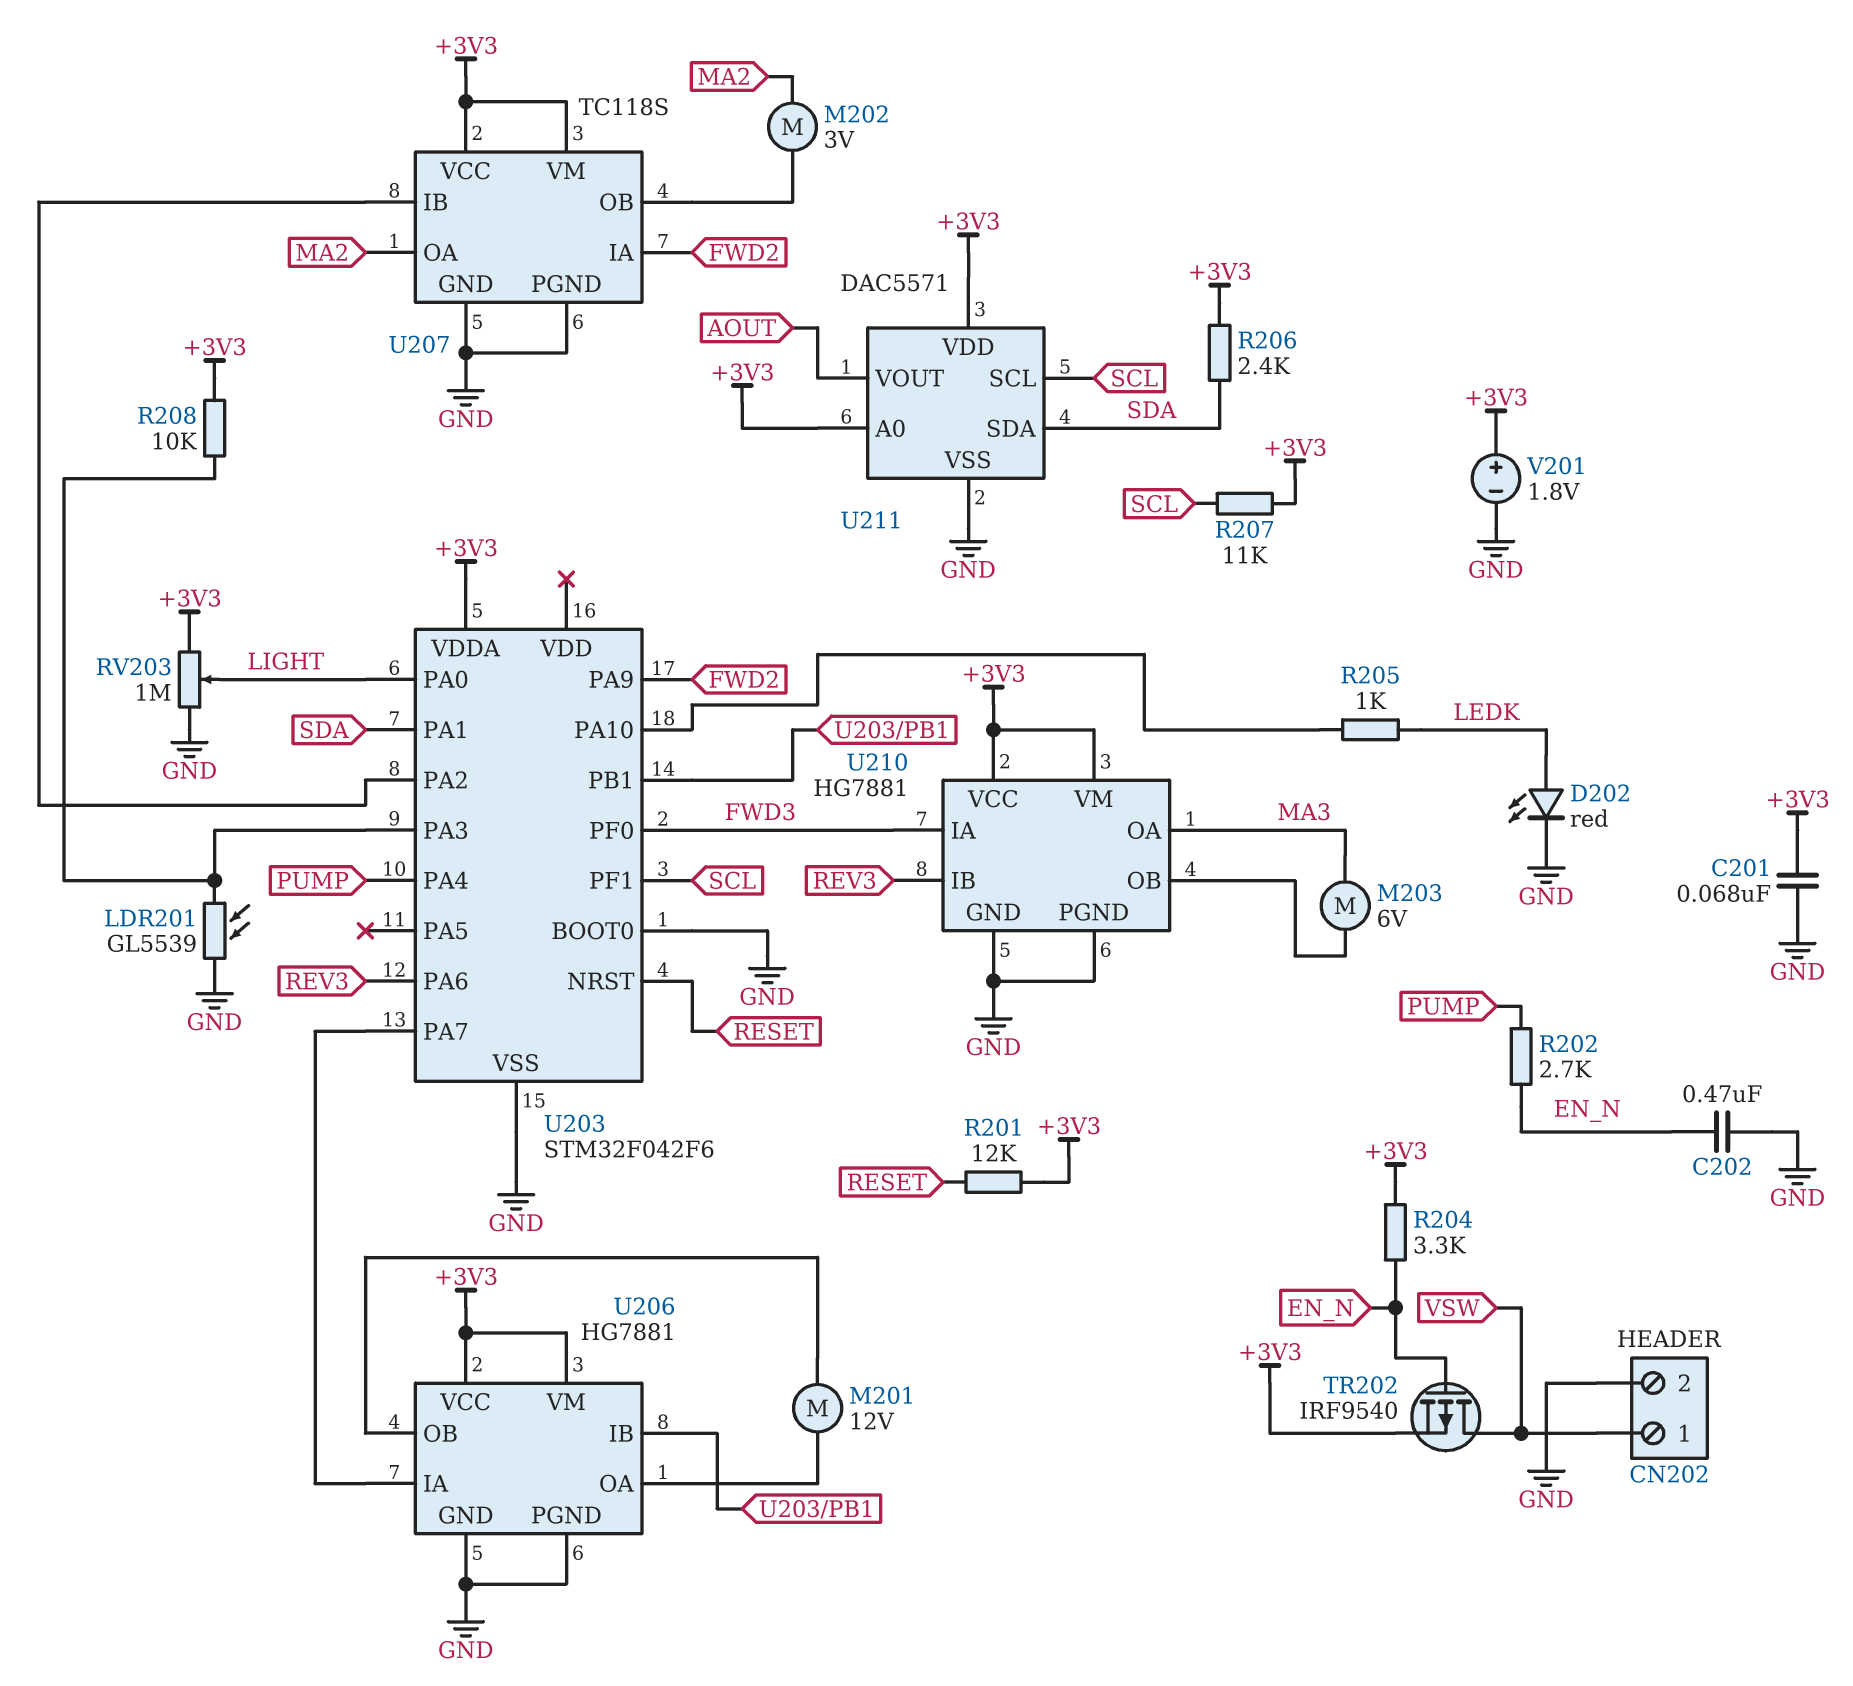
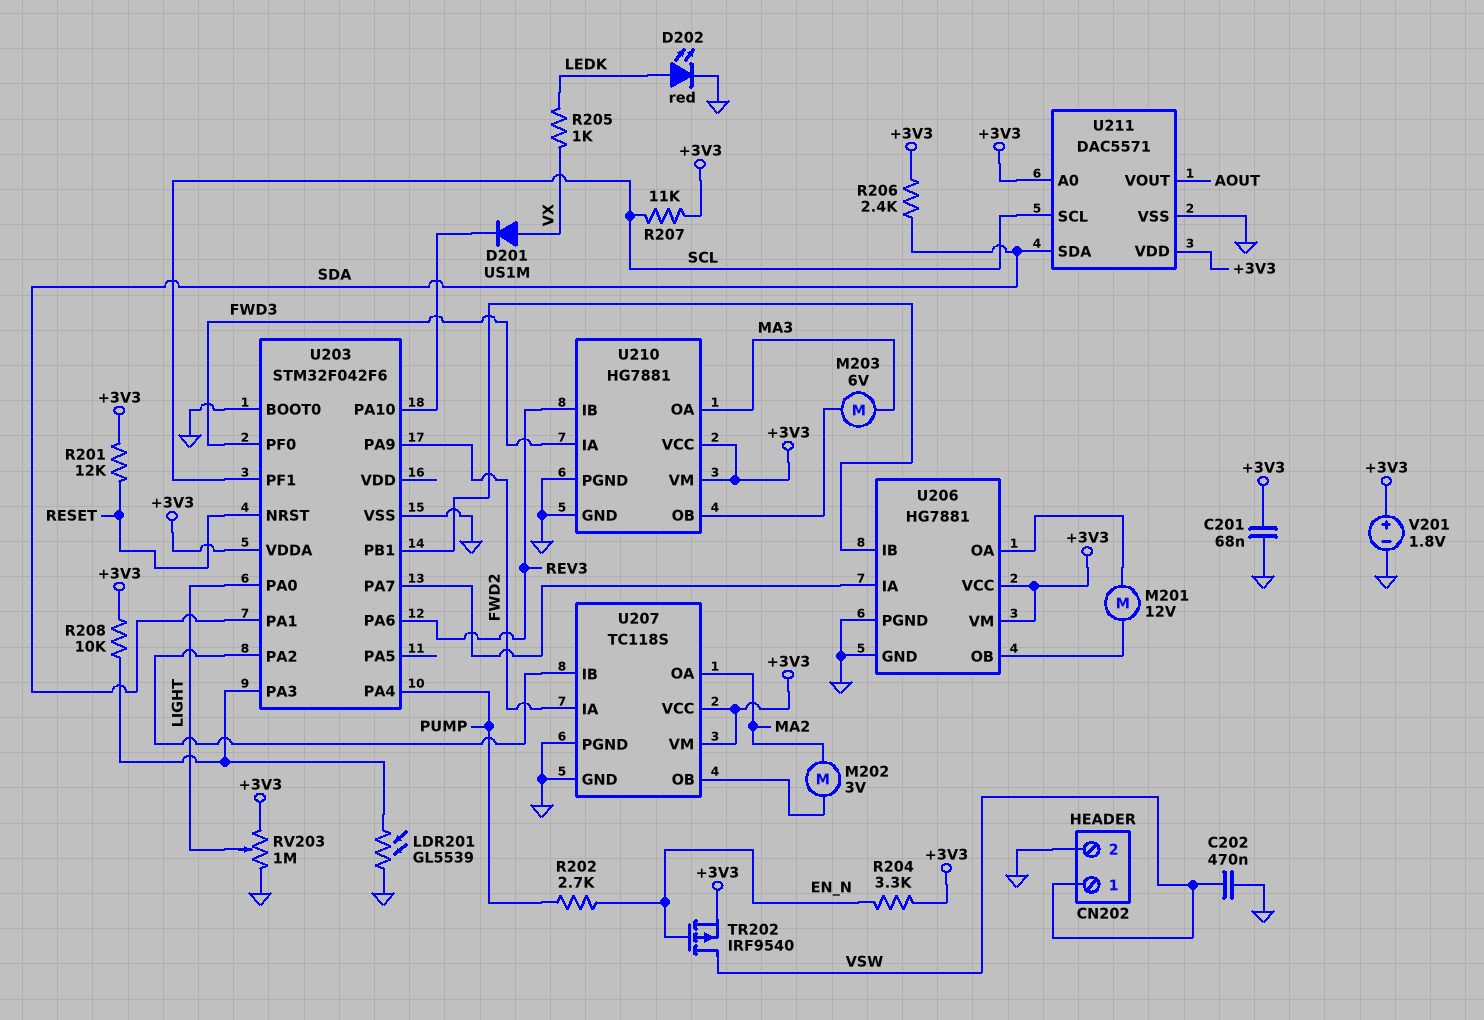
C202: 470nF (EN_N, GND) -> 470nF (GND, VSW)
D201: none -> diode US1M (A VX, K U203/PA10)
R205: 1k (LEDK, U203/PA10) -> 1k (LEDK, VX)

